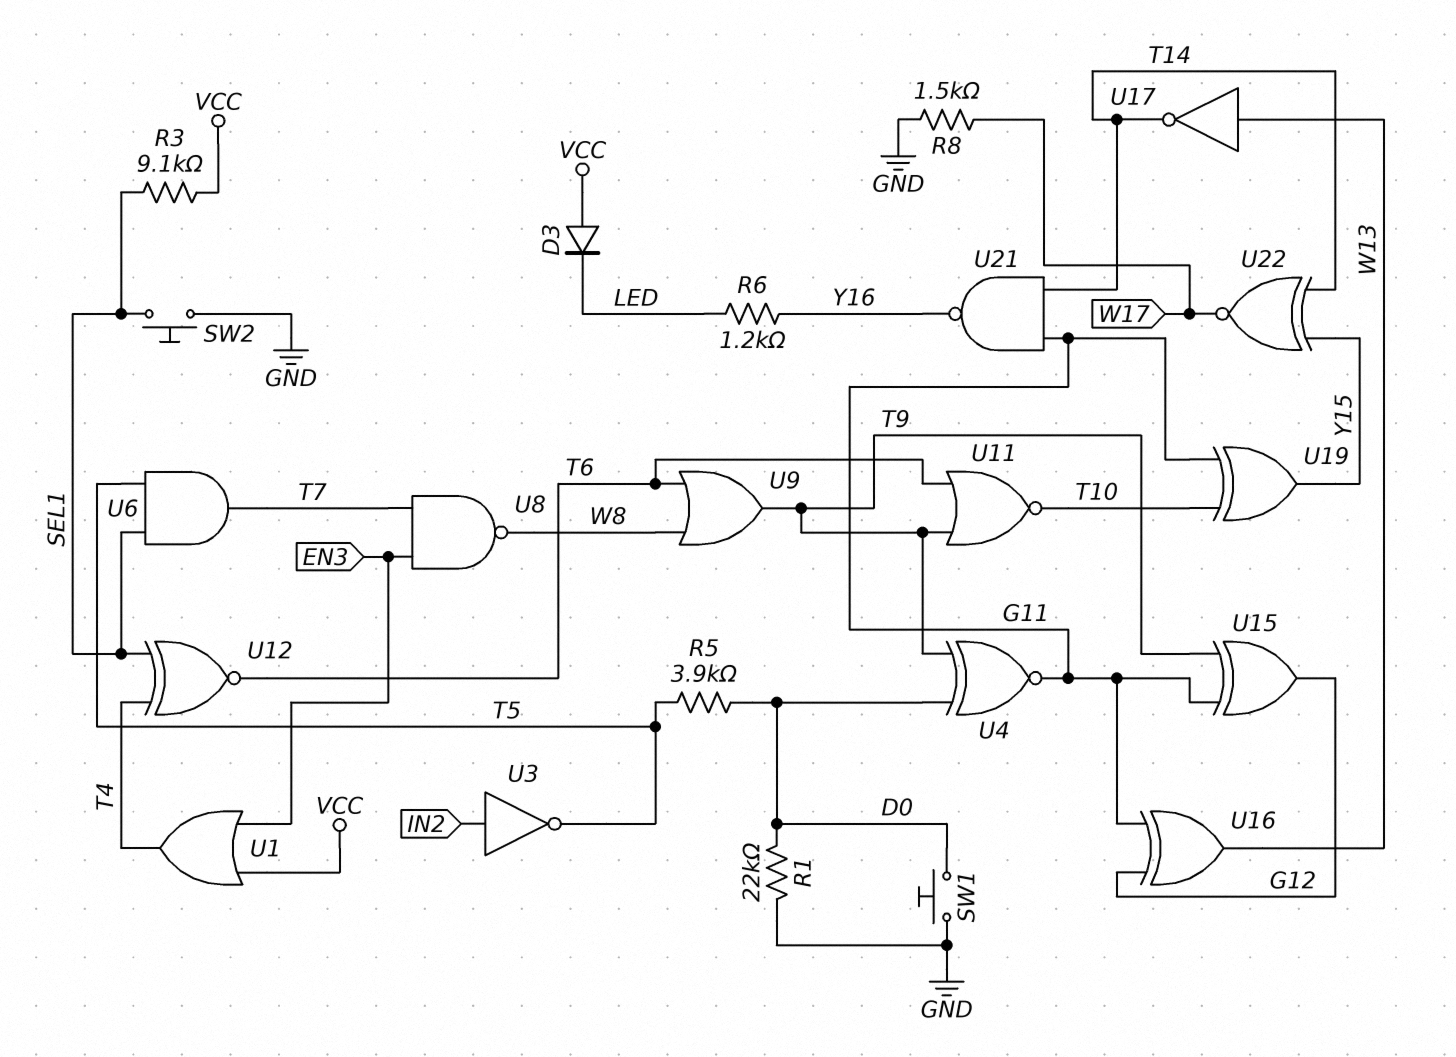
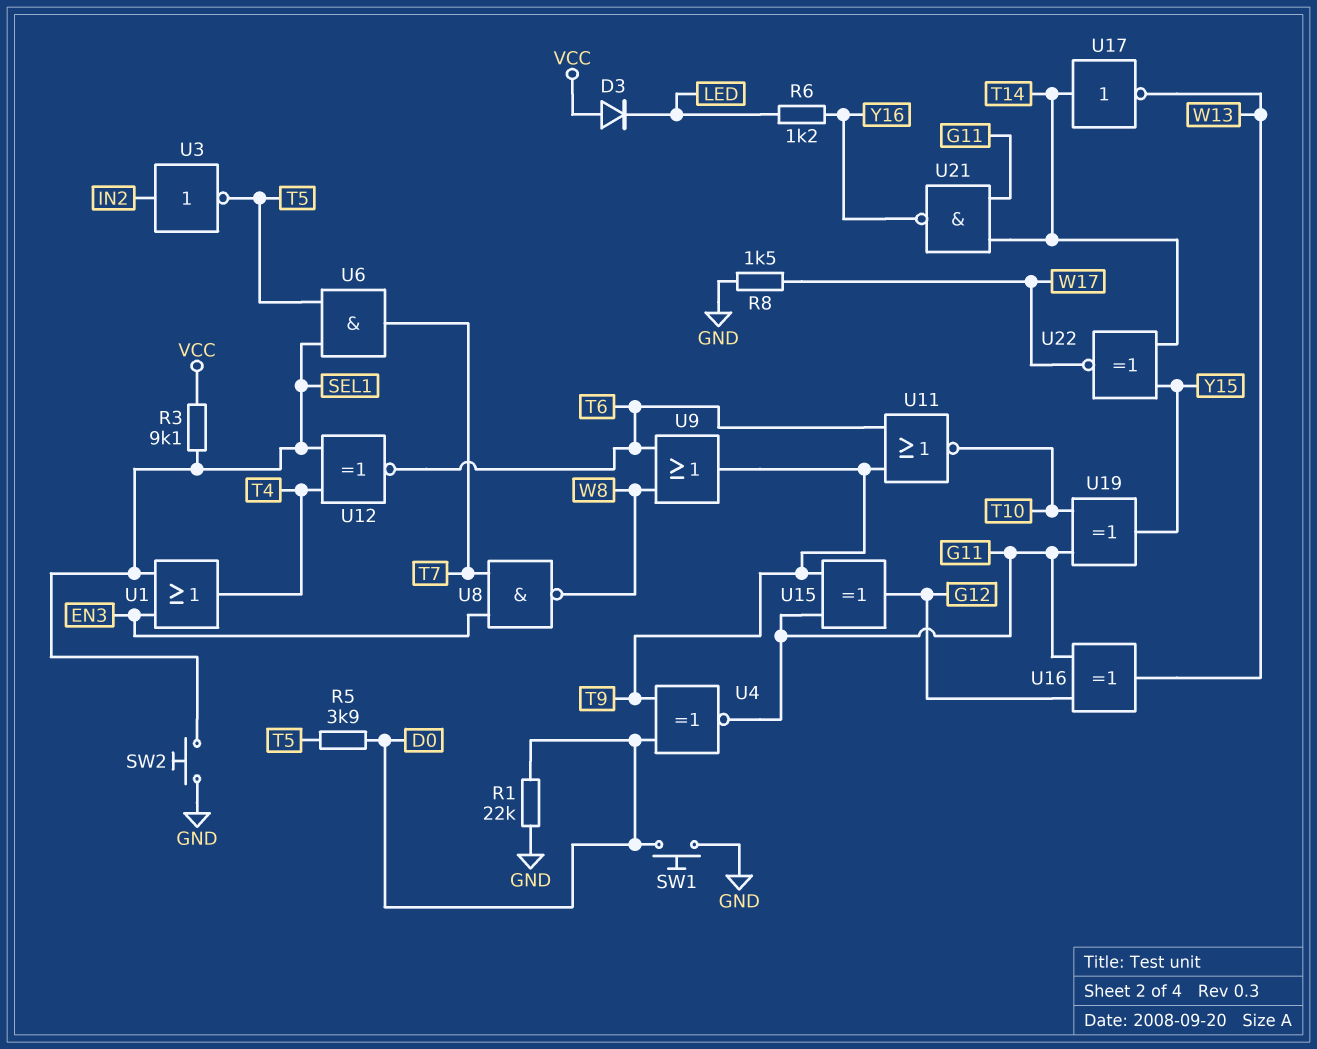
U1: OR (in EN3, in VCC, out T4) -> OR (in EN3, in SEL1, out T4)
U17: NOT (in W13, out T14) -> NOT (in T14, out W13)

